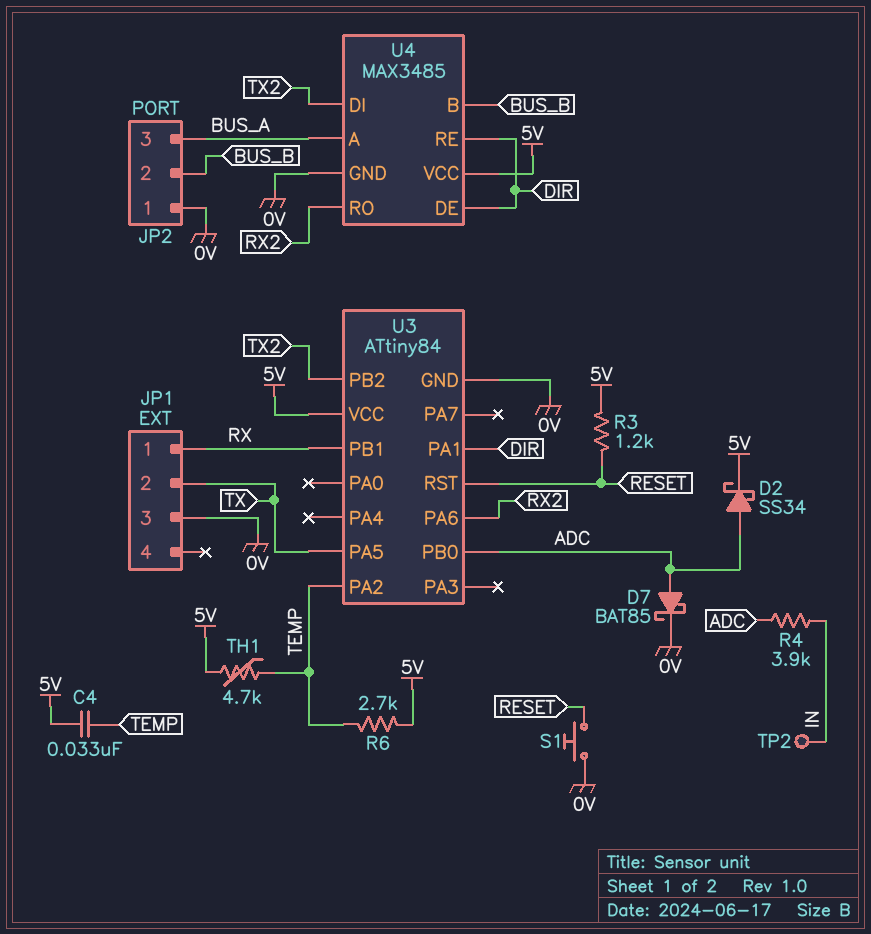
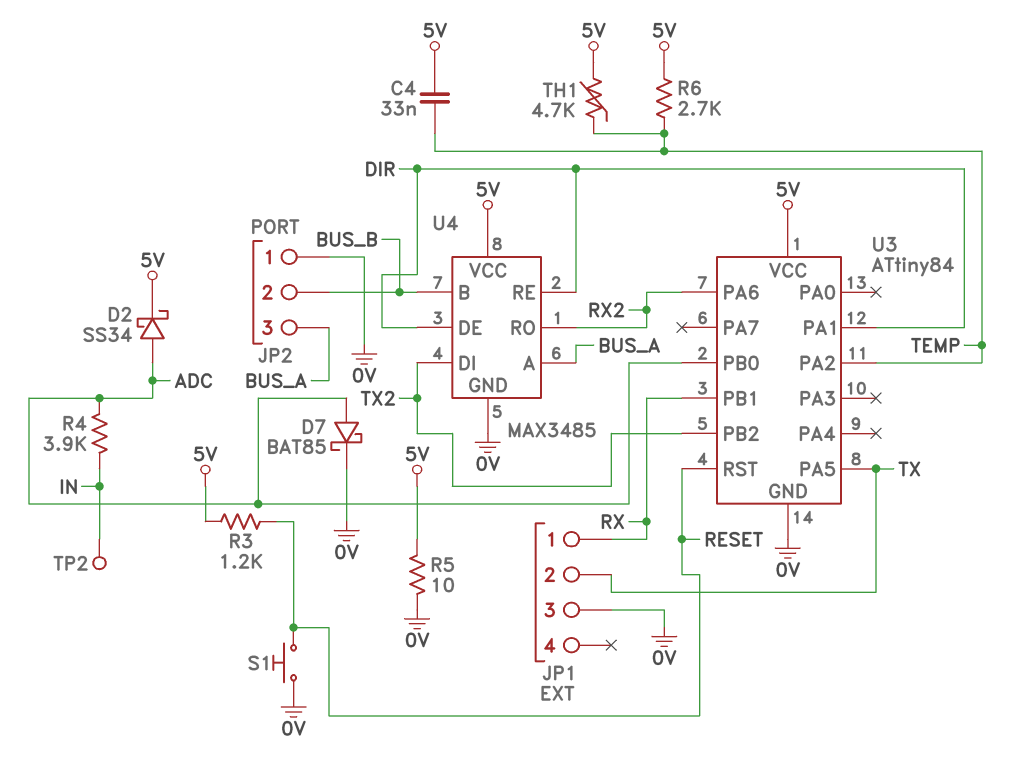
R5: none -> 10 (0V, 5V)

